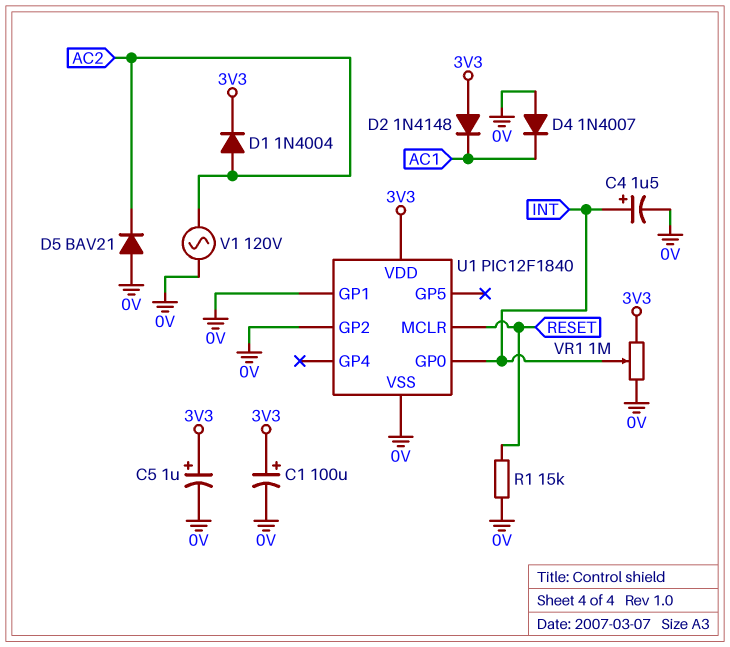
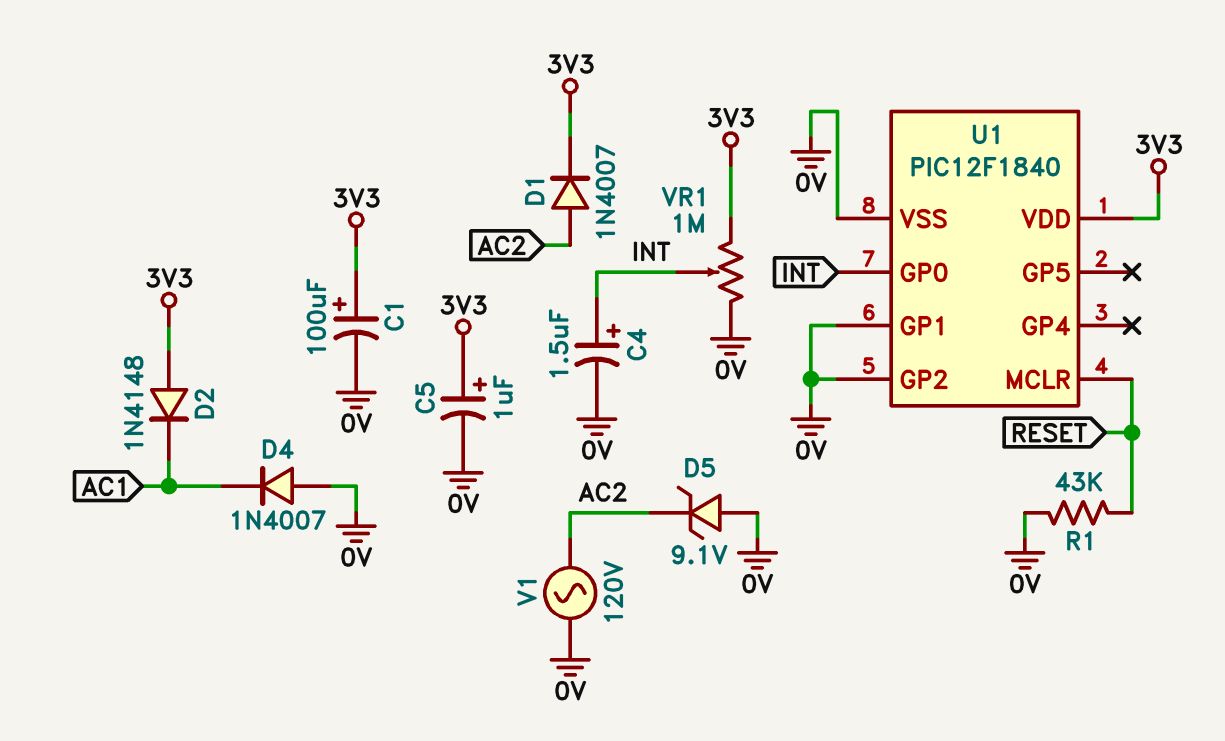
D1: diode 1N4004 (A AC2, K 3V3) -> diode 1N4007 (A AC2, K 3V3)
D5: diode BAV21 (A 0V, K AC2) -> zener 9.1V (A 0V, K AC2)
R1: 15k (0V, RESET) -> 43k (0V, RESET)

